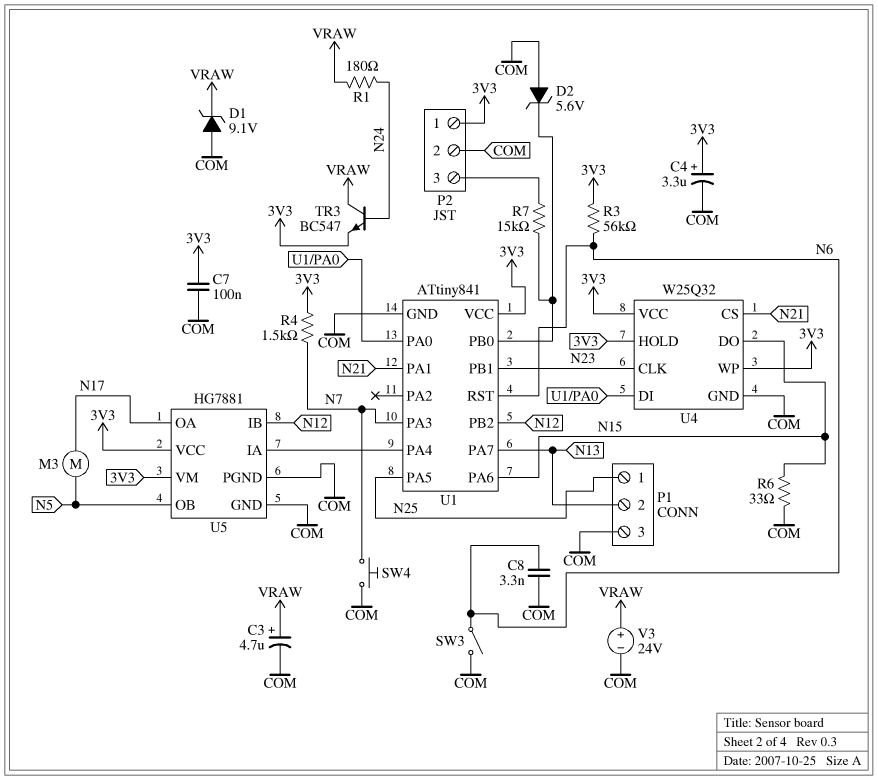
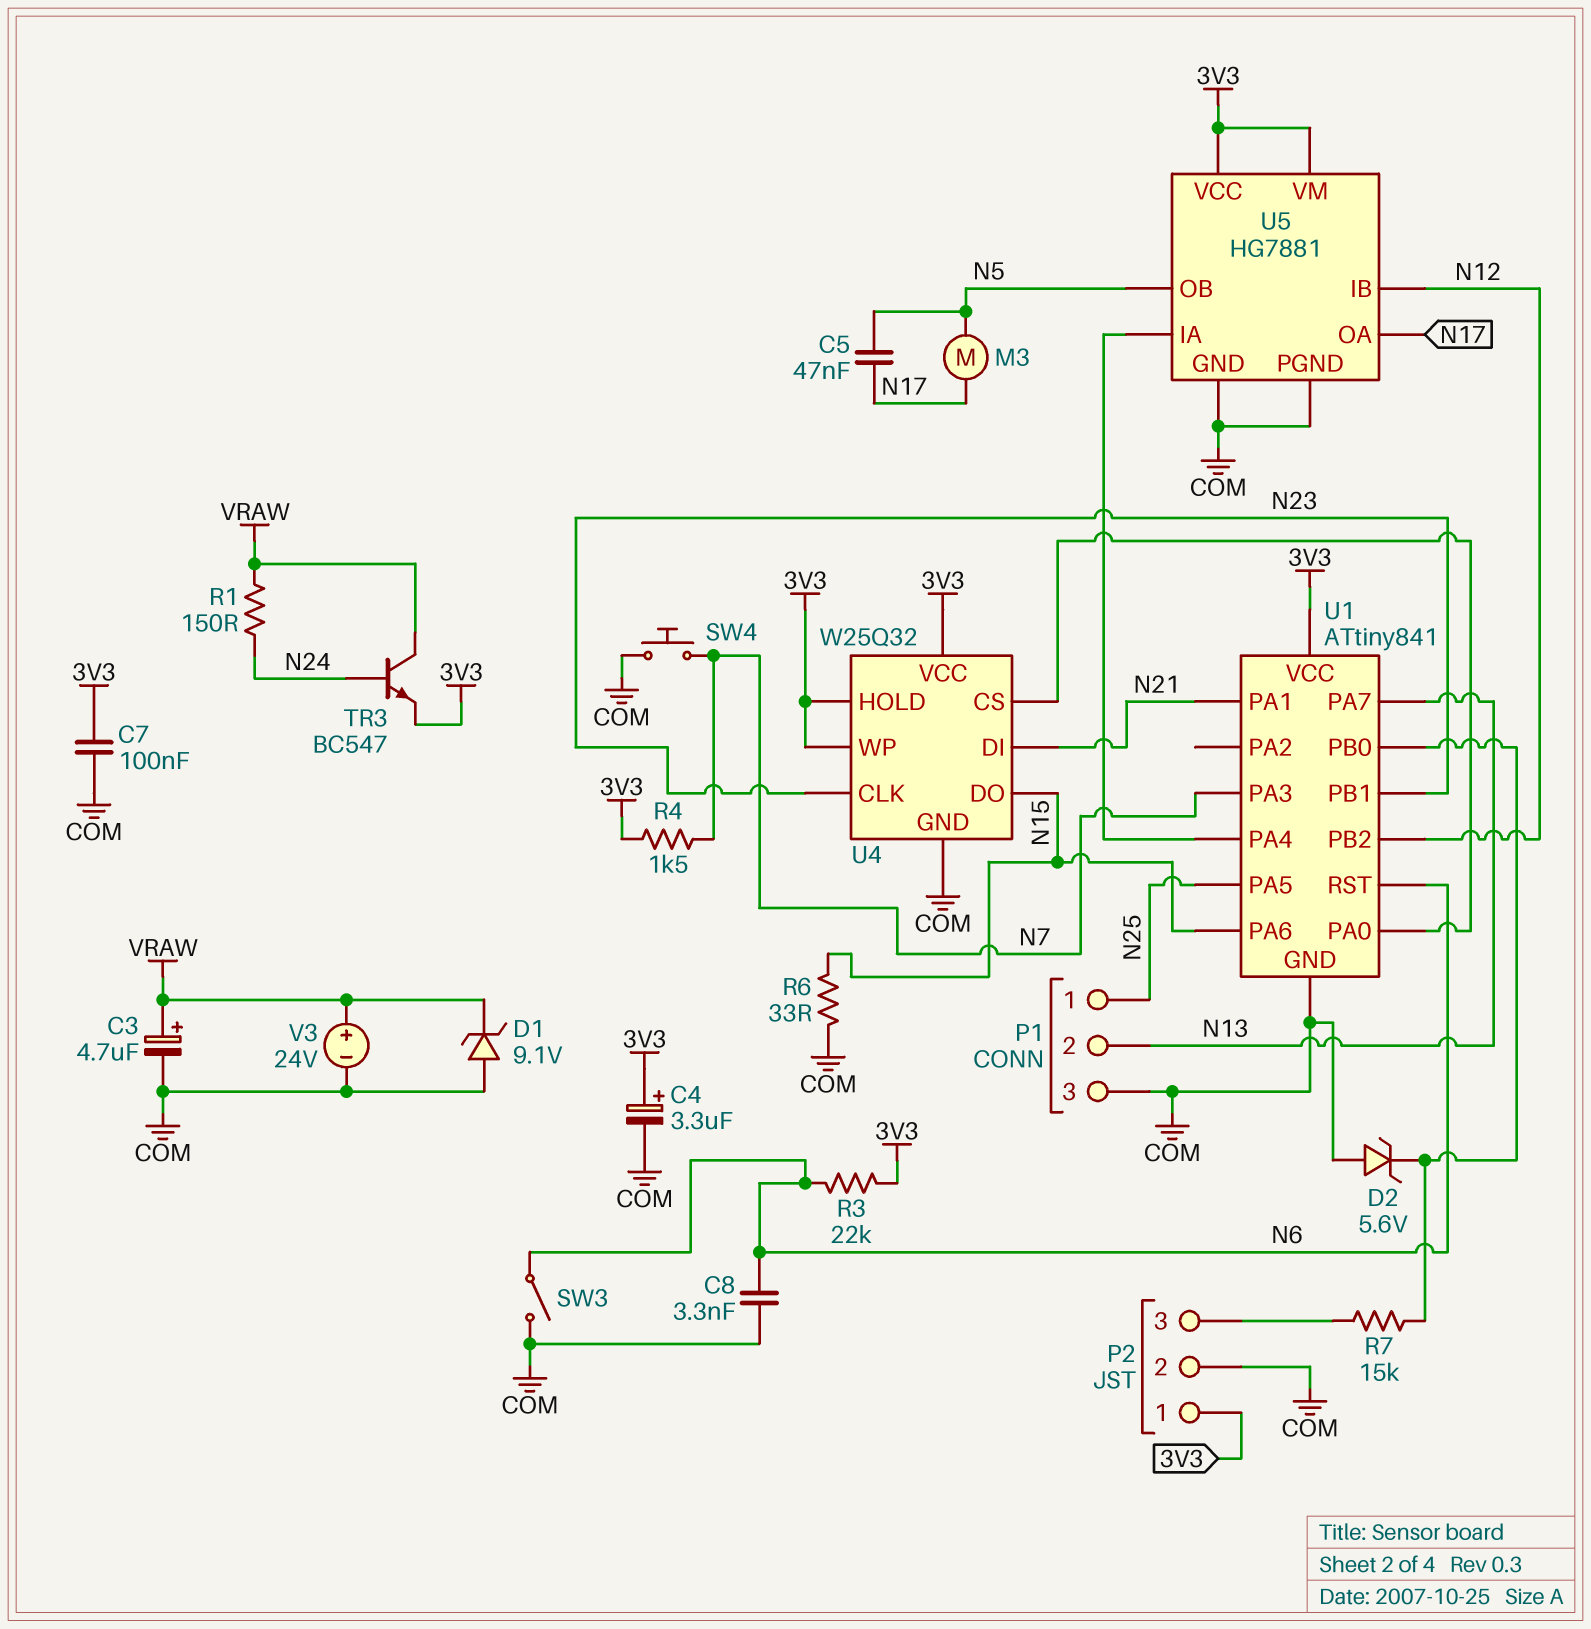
C5: none -> 47nF (N5, N17)
R1: 180 (N24, VRAW) -> 150 (N24, VRAW)
R3: 56k (3V3, N6) -> 22k (3V3, N6)
U4 pin CS: N21 -> U1/PA0
U4 pin DI: U1/PA0 -> N21

